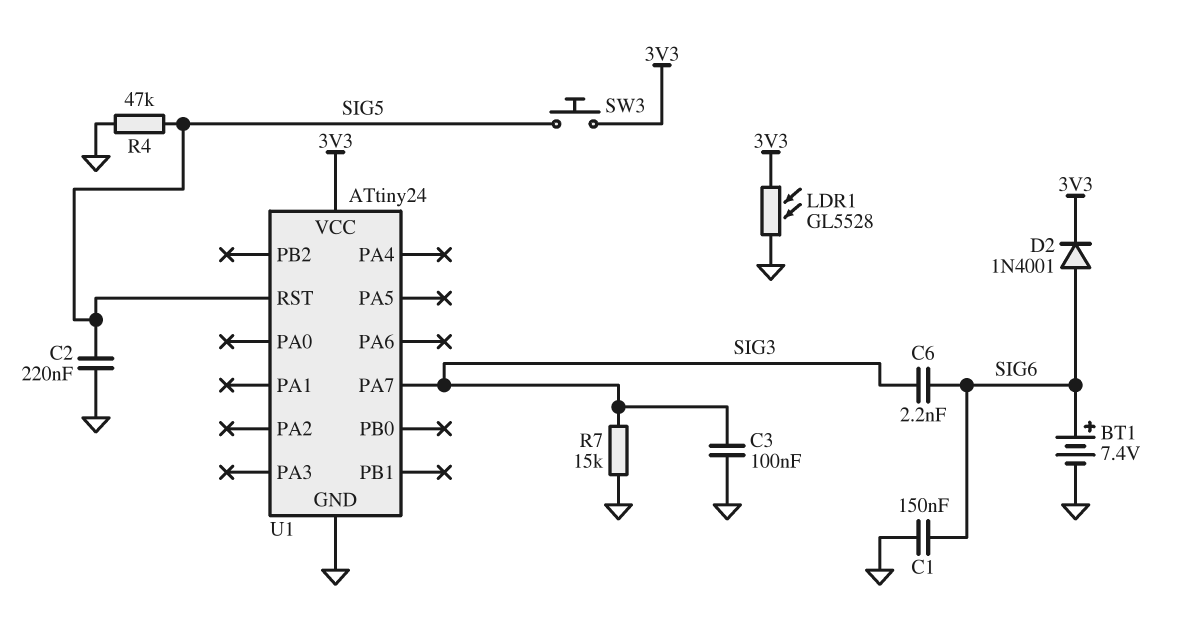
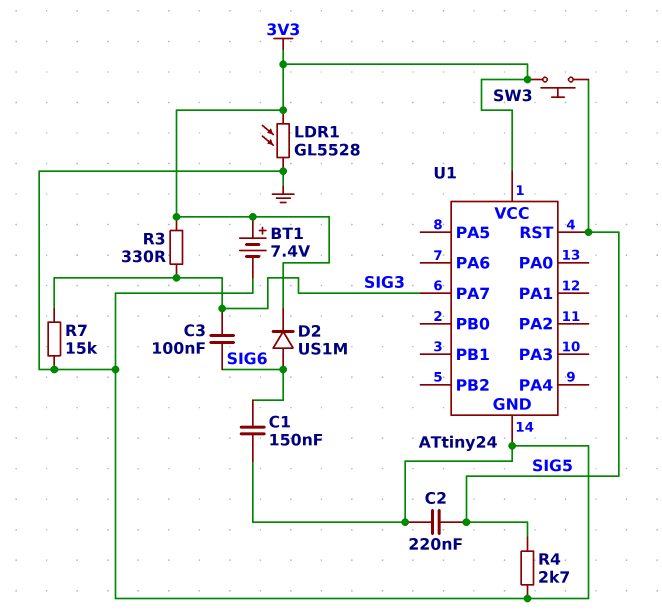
BT1: 7.4V (plus SIG6, minus GND) -> 7.4V (plus 3V3, minus GND)
C3: 100nF (GND, SIG3) -> 100nF (SIG3, SIG6)
C6: 2.2nF (SIG3, SIG6) -> none
D2: diode 1N4001 (A SIG6, K 3V3) -> diode US1M (A SIG6, K 3V3)
R3: none -> 330 (3V3, SIG3)
R4: 47k (GND, SIG5) -> 2.7k (GND, SIG5)

